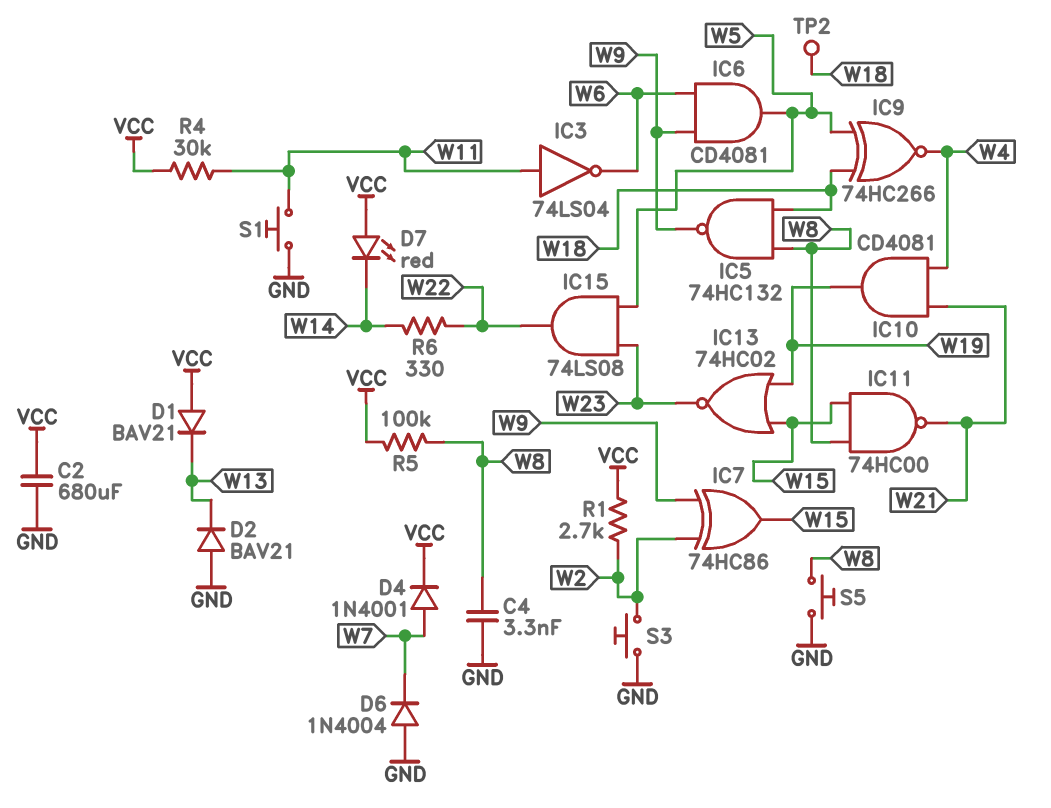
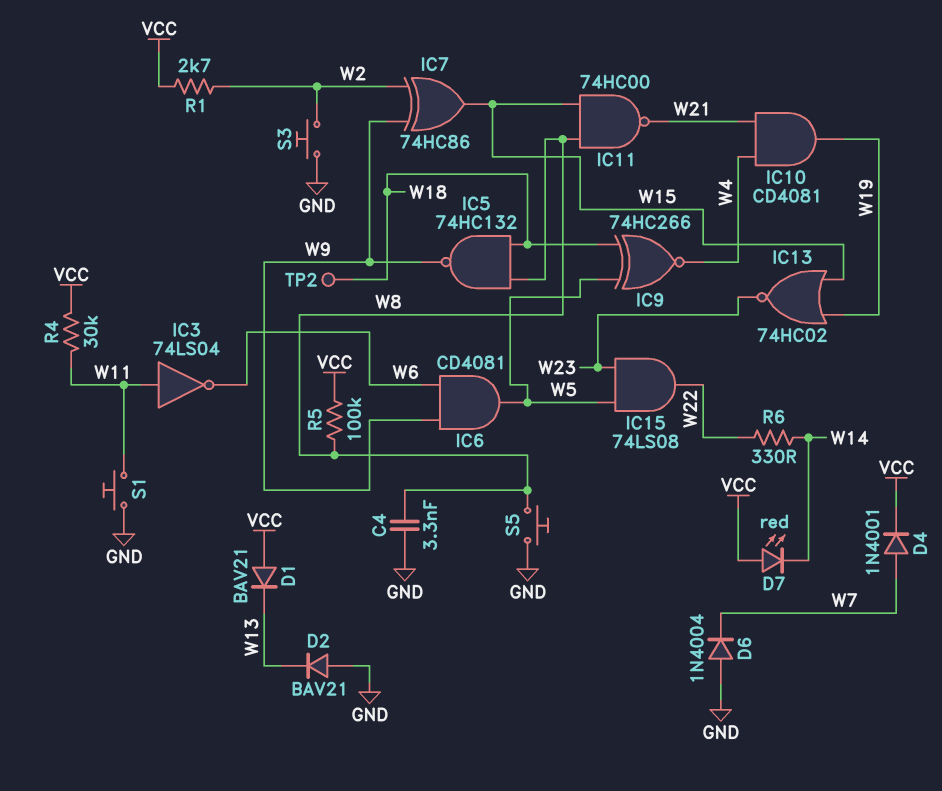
C2: 680uF (GND, VCC) -> none

